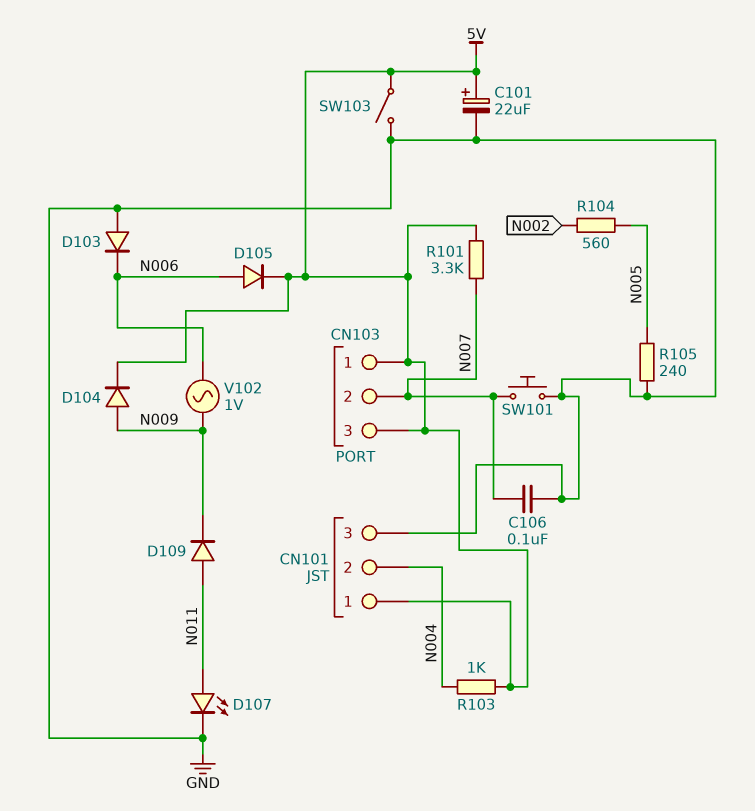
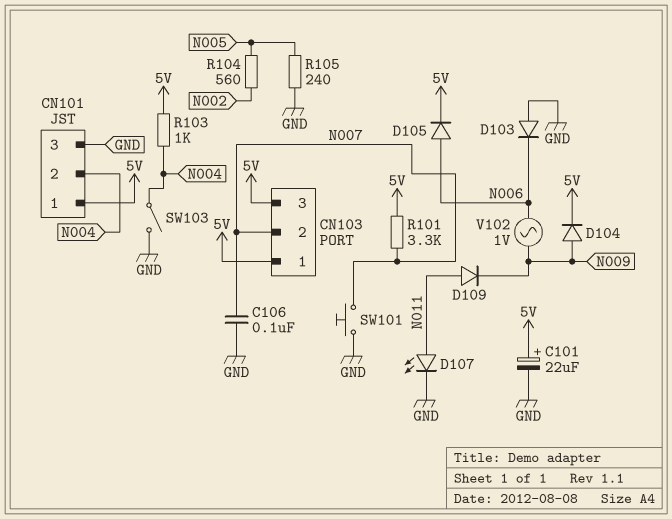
SW103: switch (5V, GND) -> switch (GND, N004)

